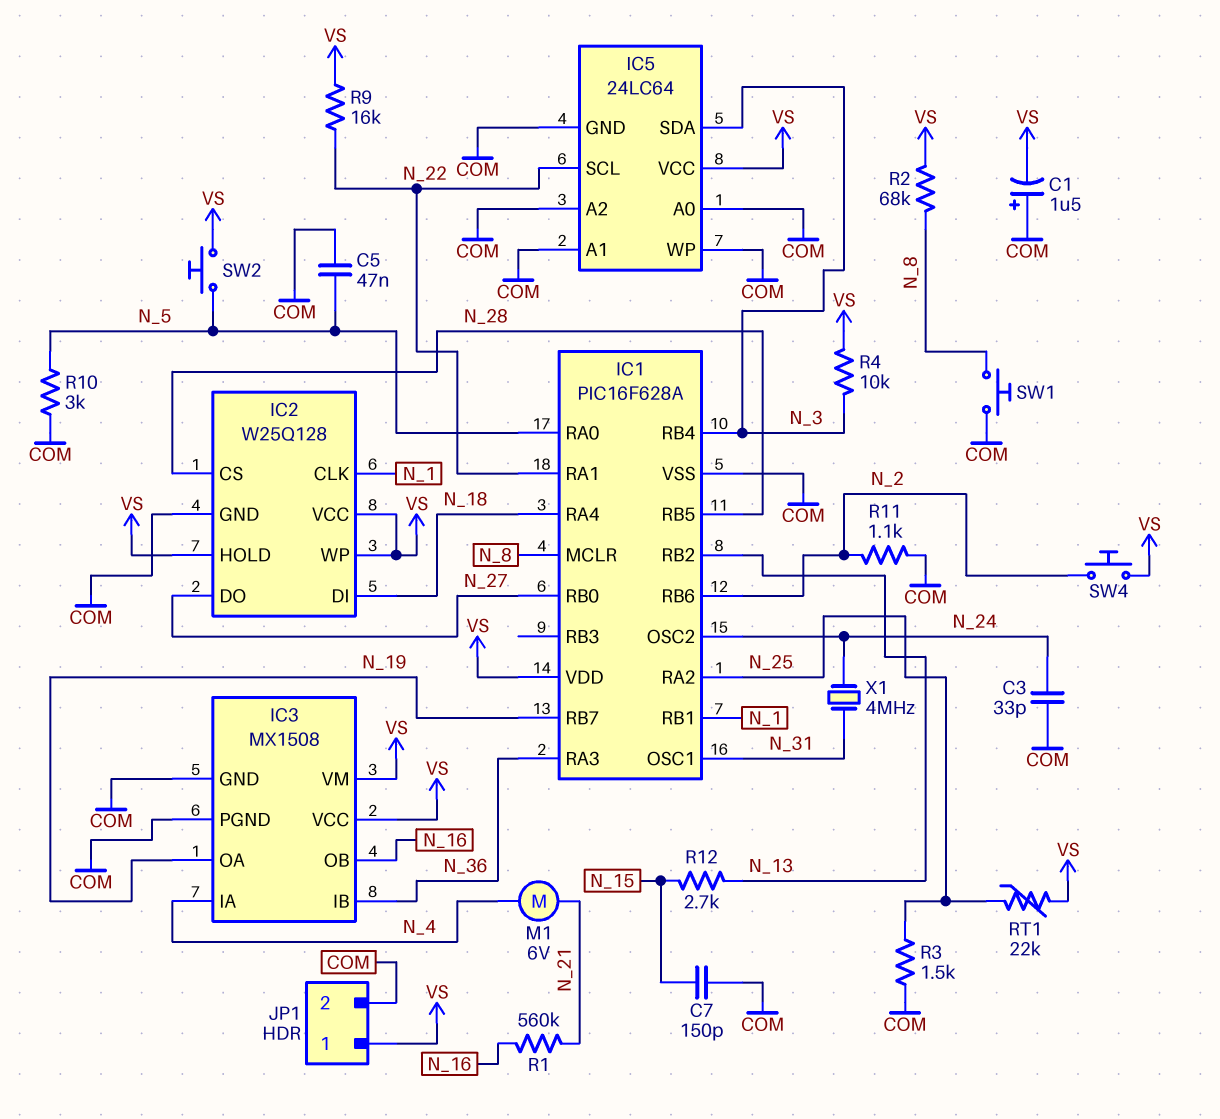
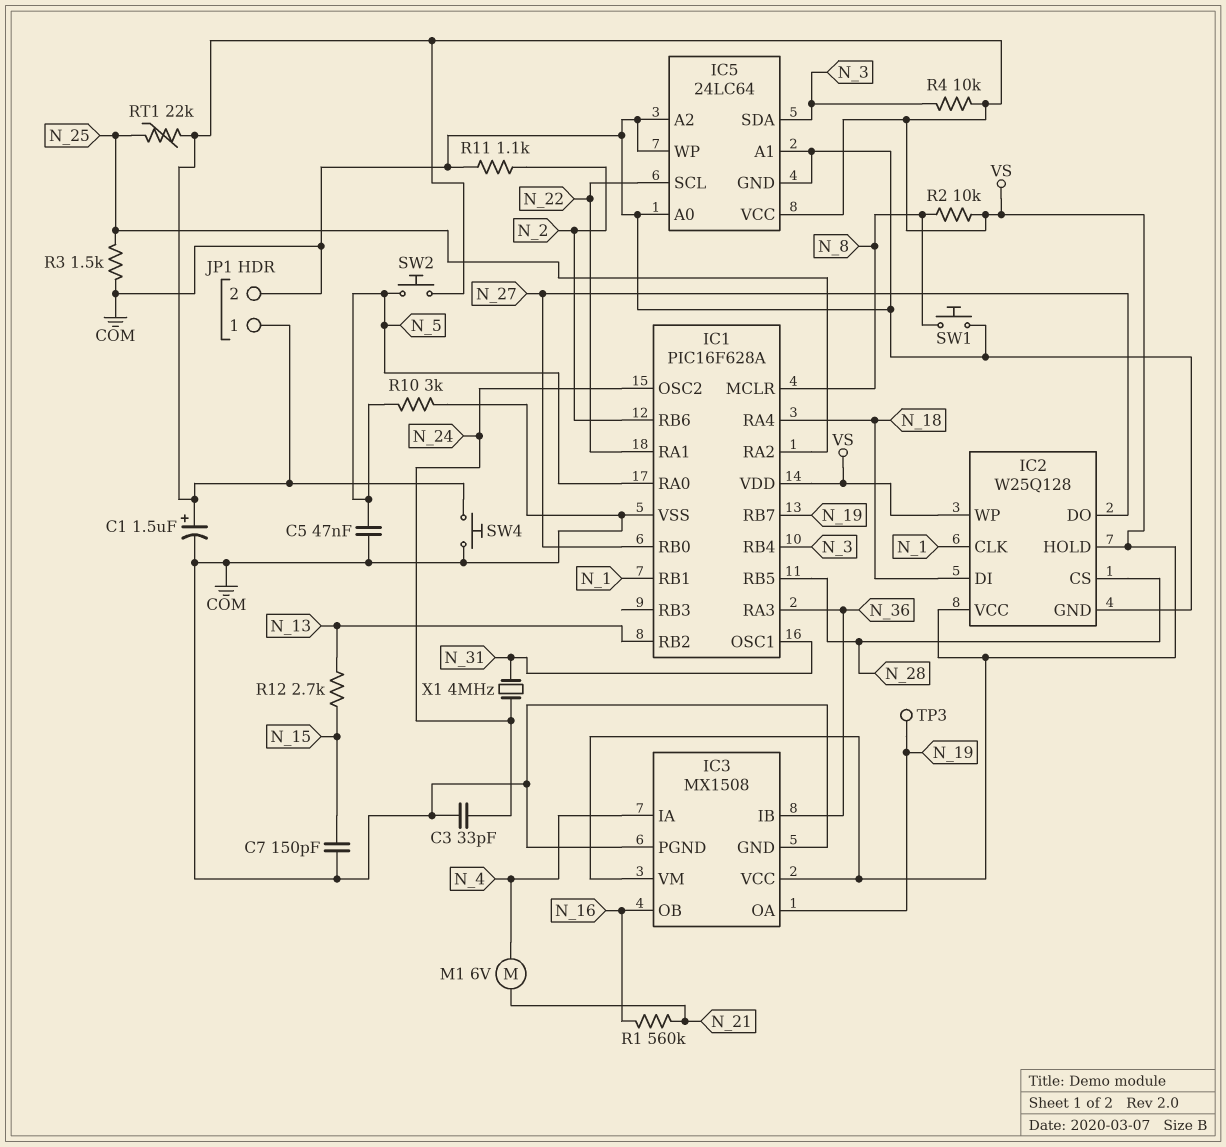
C1: 1.5uF (plus COM, minus VS) -> 1.5uF (plus VS, minus COM)
R2: 68k (N_8, VS) -> 10k (N_8, VS)
R9: 16k (N_22, VS) -> none
SW4: button (N_2, VS) -> button (COM, VS)
TP3: none -> test point (N_19)

